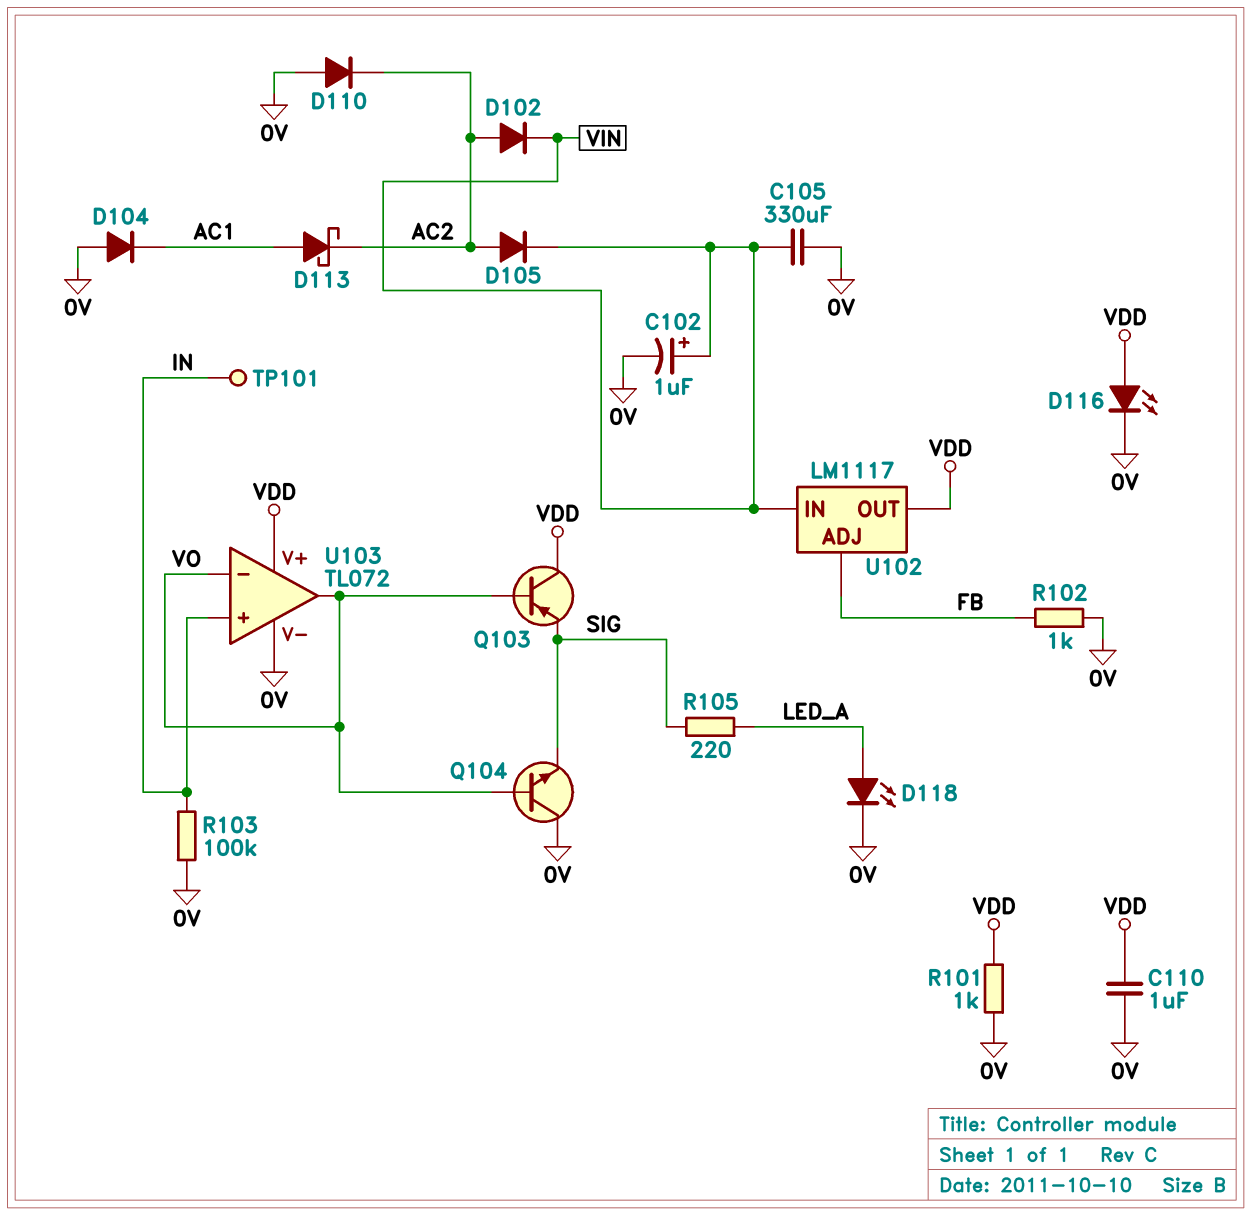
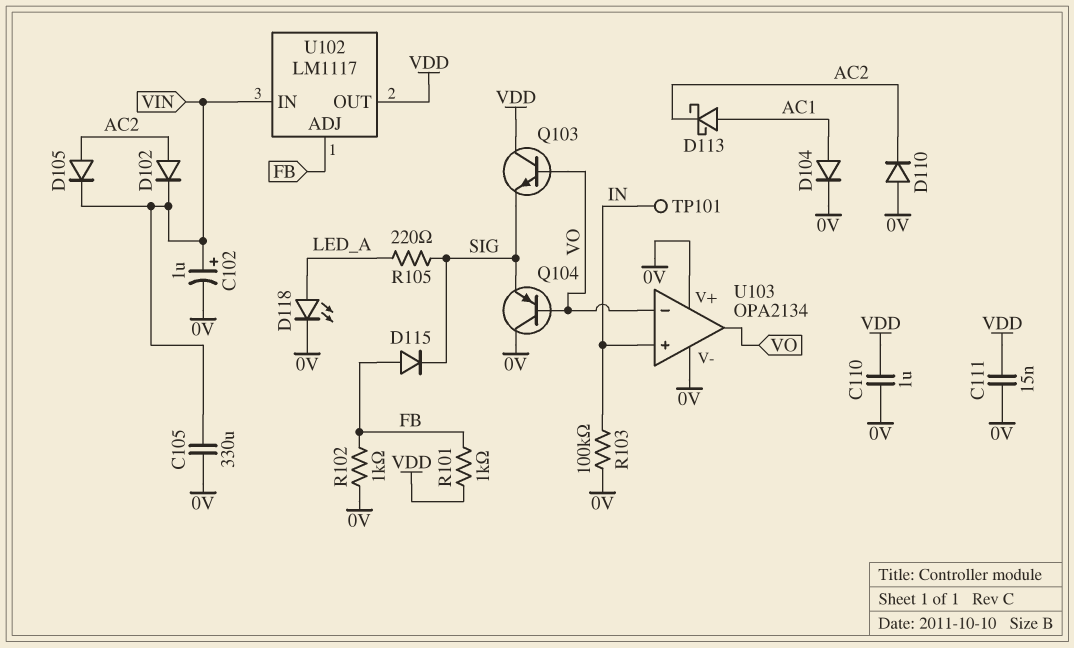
C111: none -> 15nF (0V, VDD)
D104: diode (A 0V, K AC1) -> diode (A AC1, K 0V)
D115: none -> diode (A FB, K SIG)
D116: LED (A VDD, K 0V) -> none
Q103: PNP (B VO, C VDD, E SIG) -> NPN (B VO, C VDD, E SIG)
Q104: NPN (B VO, C 0V, E SIG) -> PNP (B VO, C 0V, E SIG)
R101: 1k (0V, VDD) -> 1k (FB, VDD)
U103: TL072 -> OPA2134
U103 pin V+: VDD -> 0V

